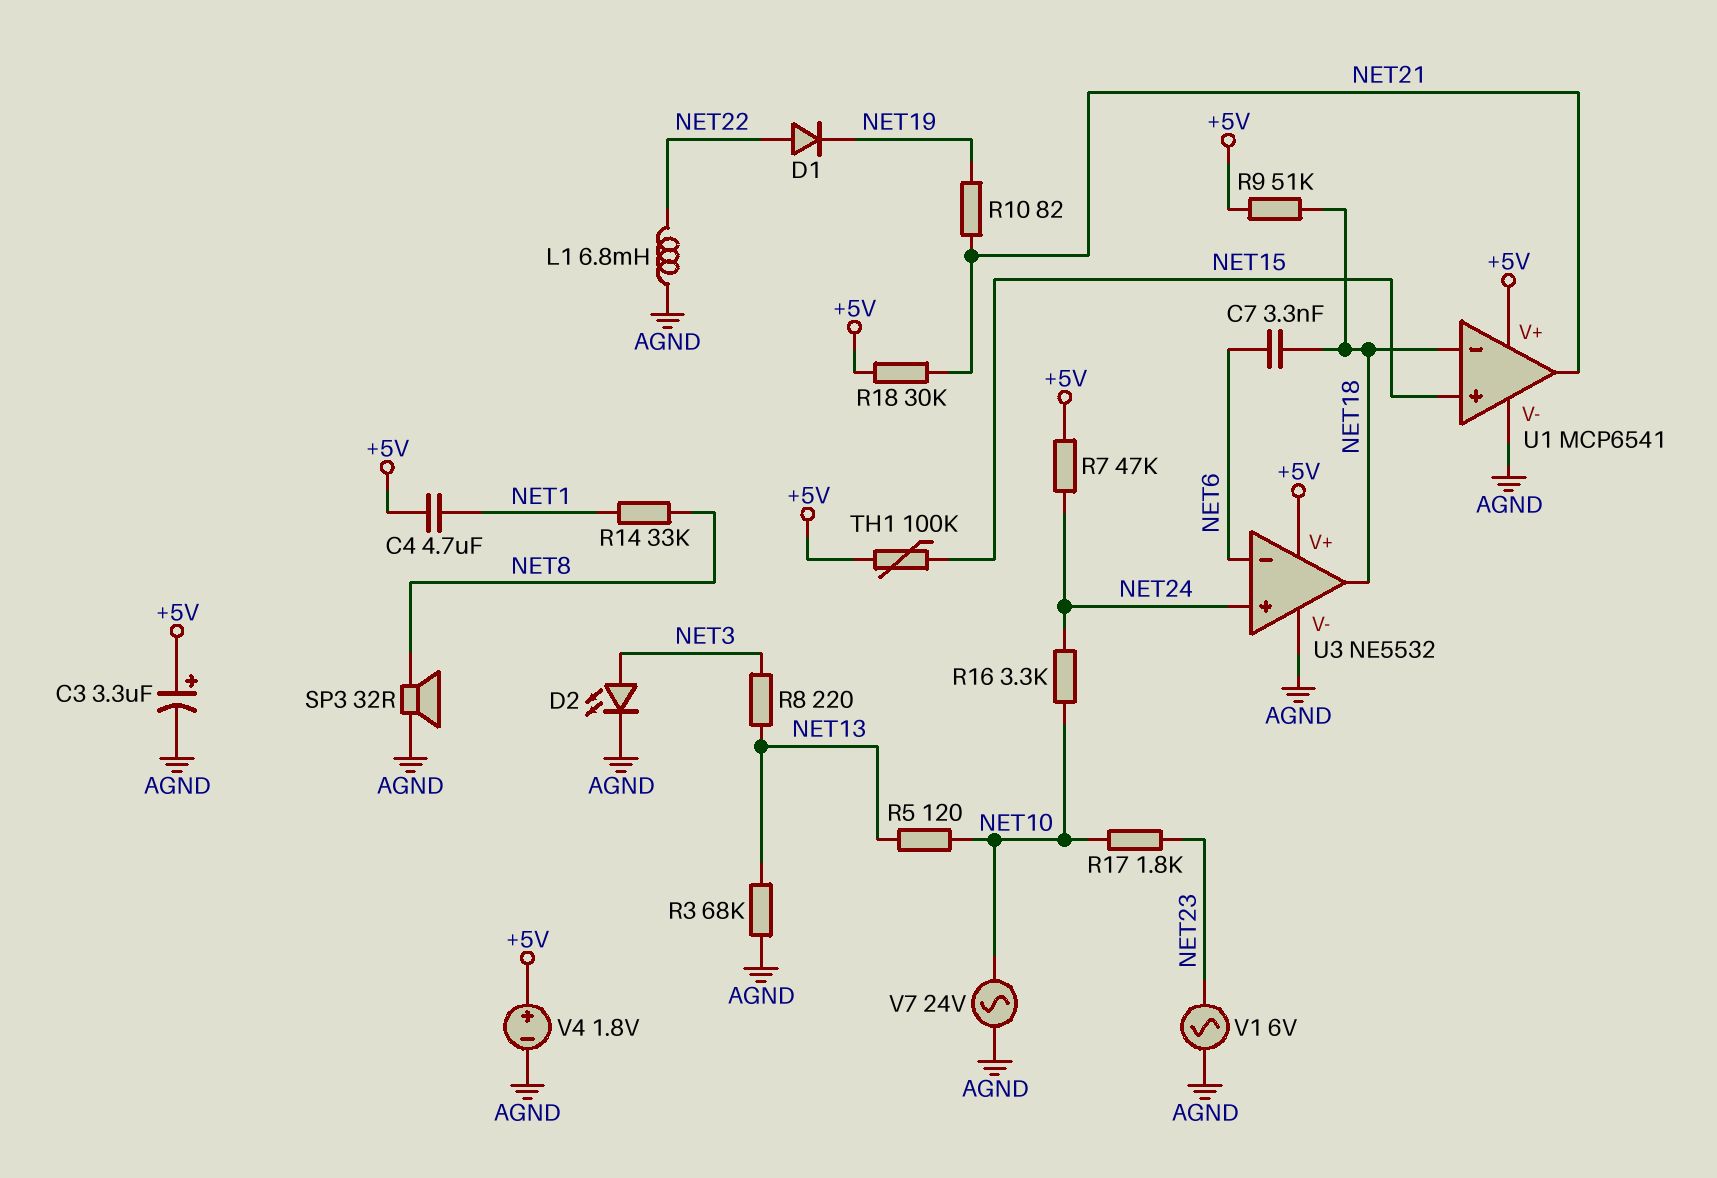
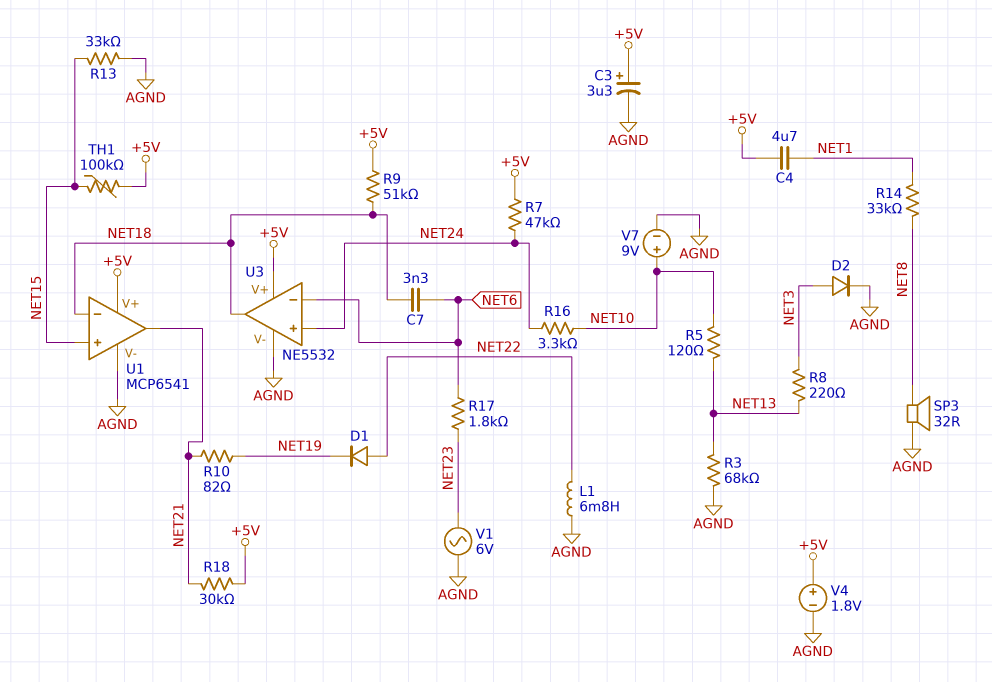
D2: LED (A NET3, K AGND) -> diode (A NET3, K AGND)
R13: none -> 33k (AGND, NET15)
R17: 1.8k (NET10, NET23) -> 1.8k (NET6, NET23)
V7: AC 24V (AGND, NET10) -> 9V (plus NET10, minus AGND)

